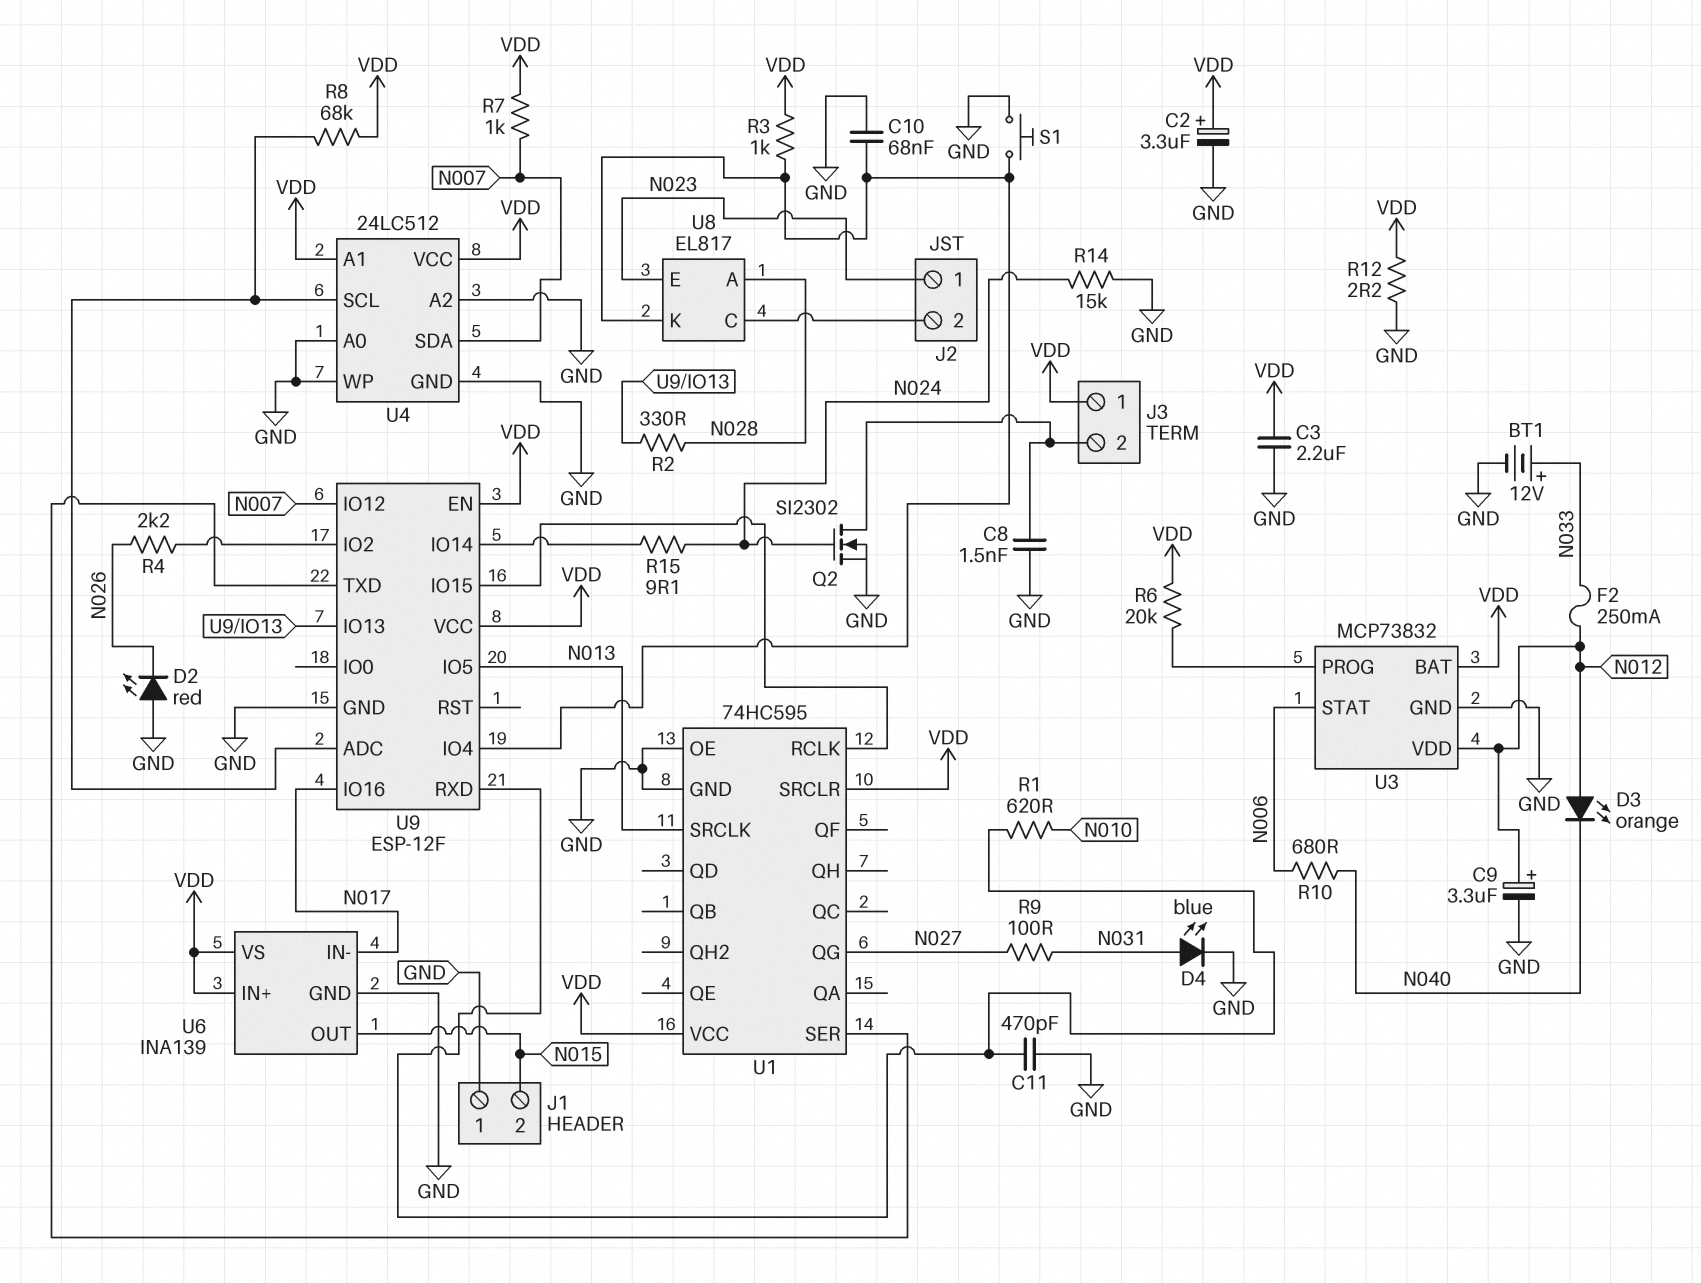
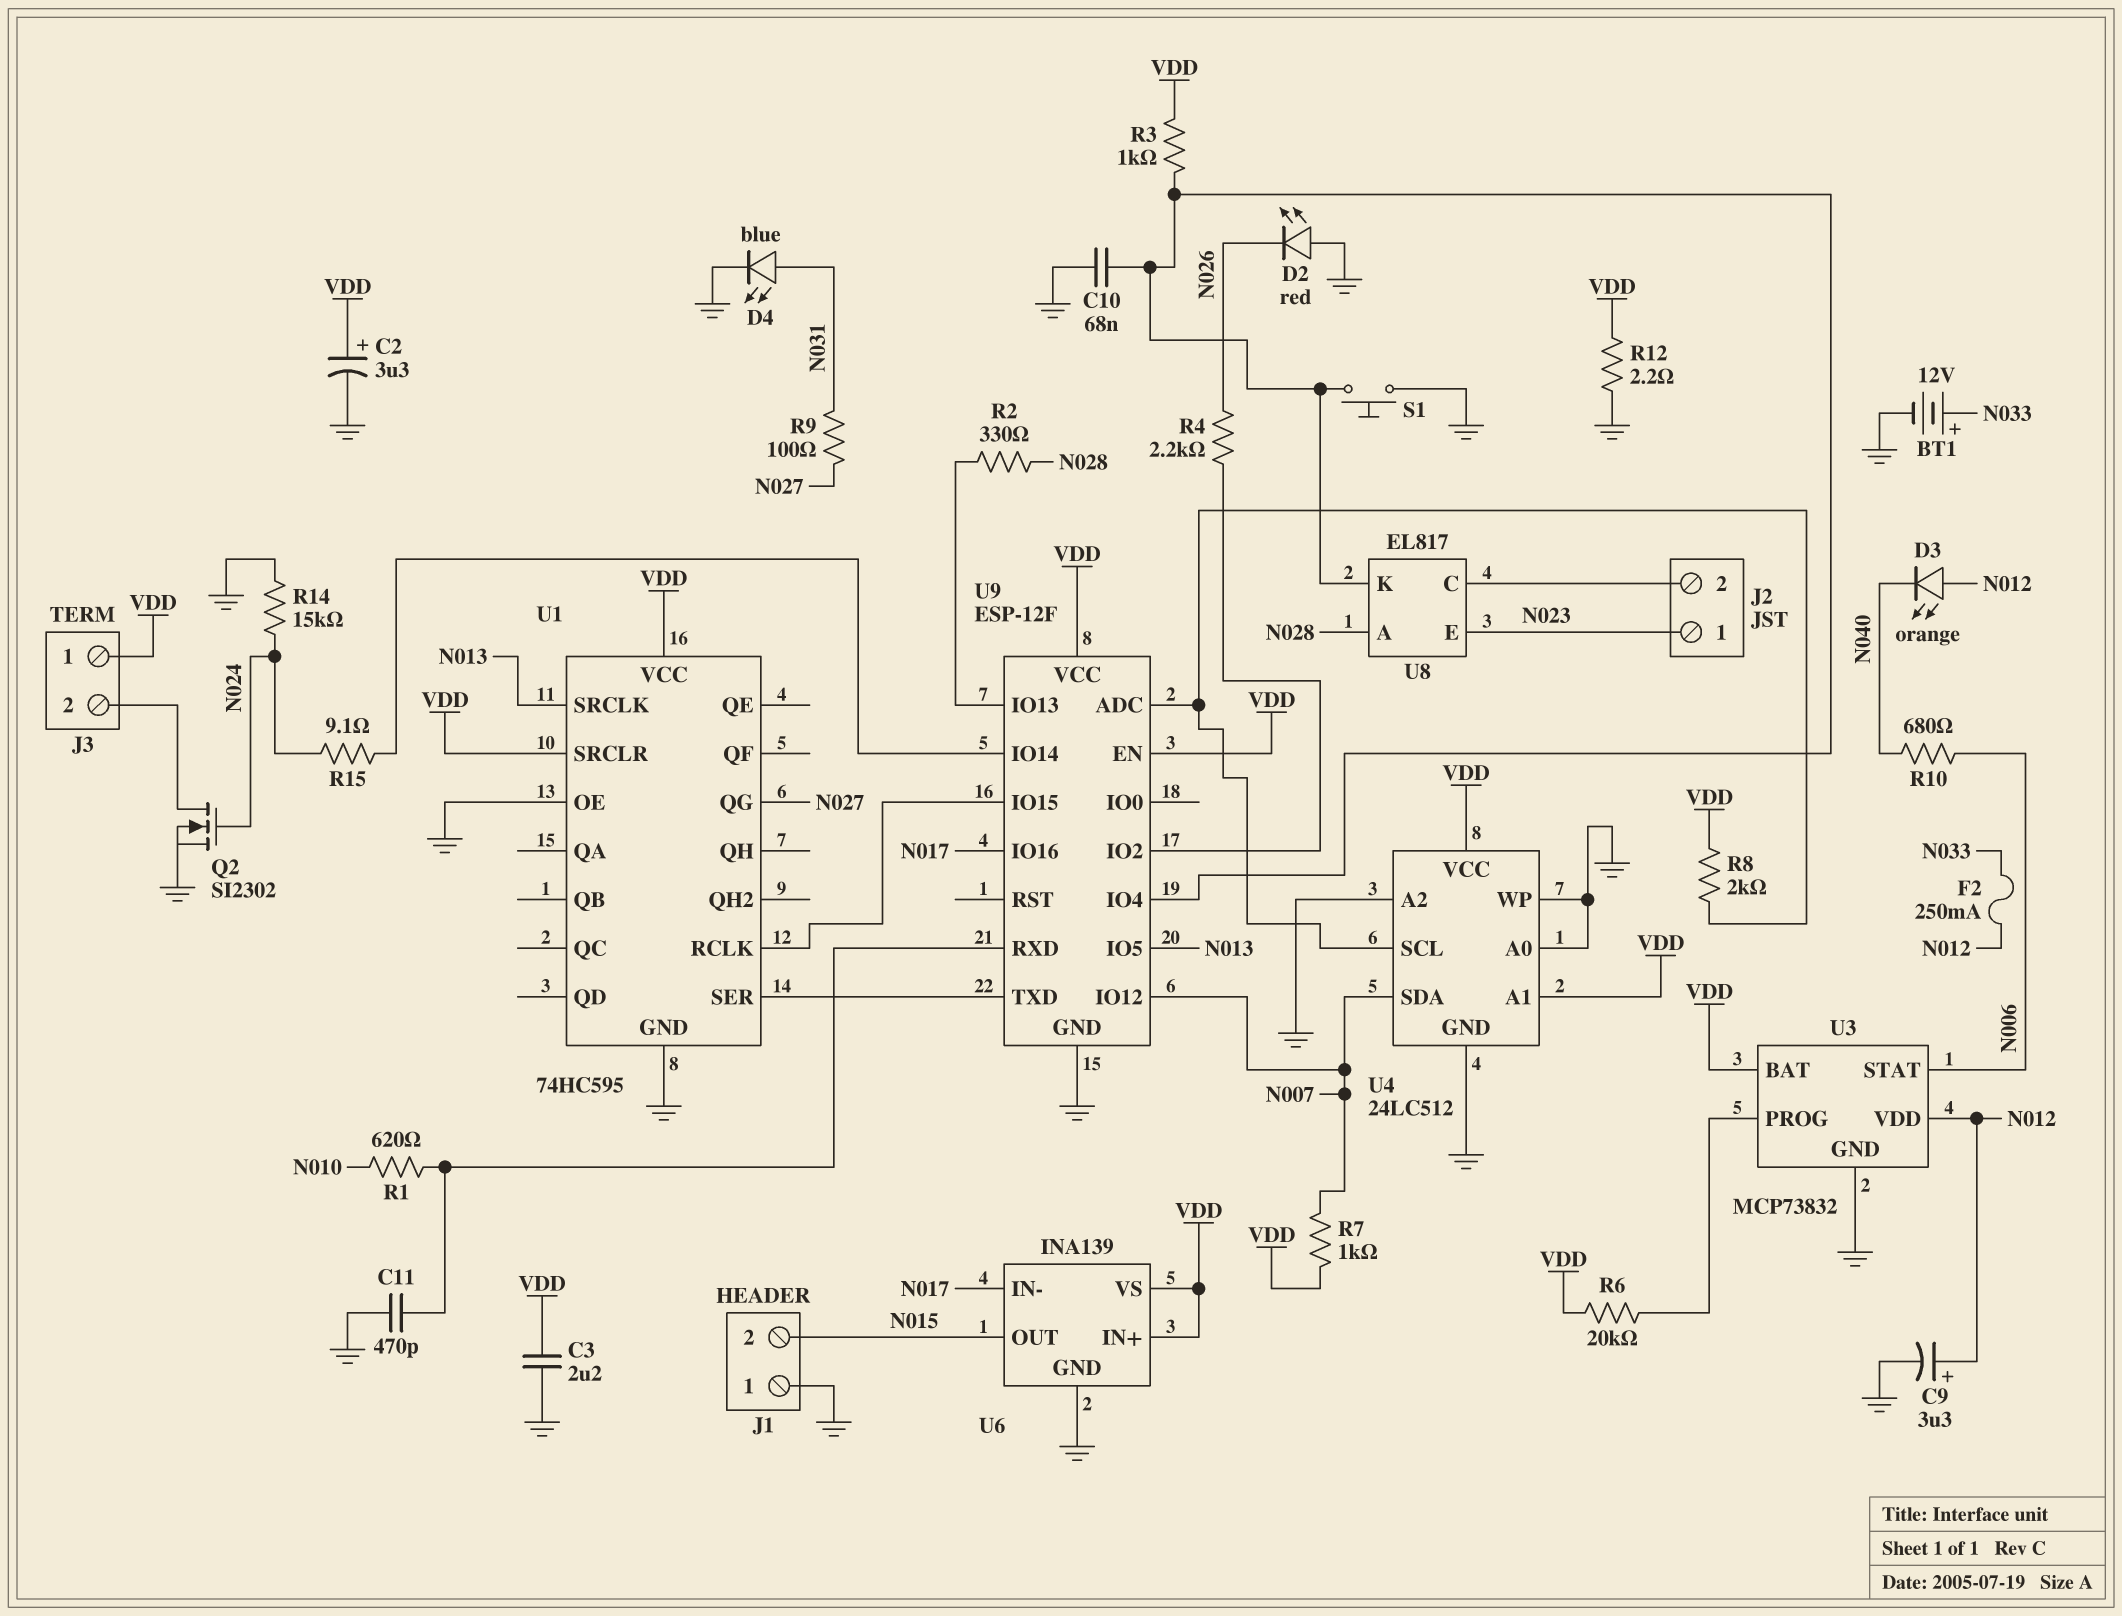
C8: 1.5nF (GND, J3/2) -> none
R8: 68k (U4/SCL, VDD) -> 2k (U4/SCL, VDD)

